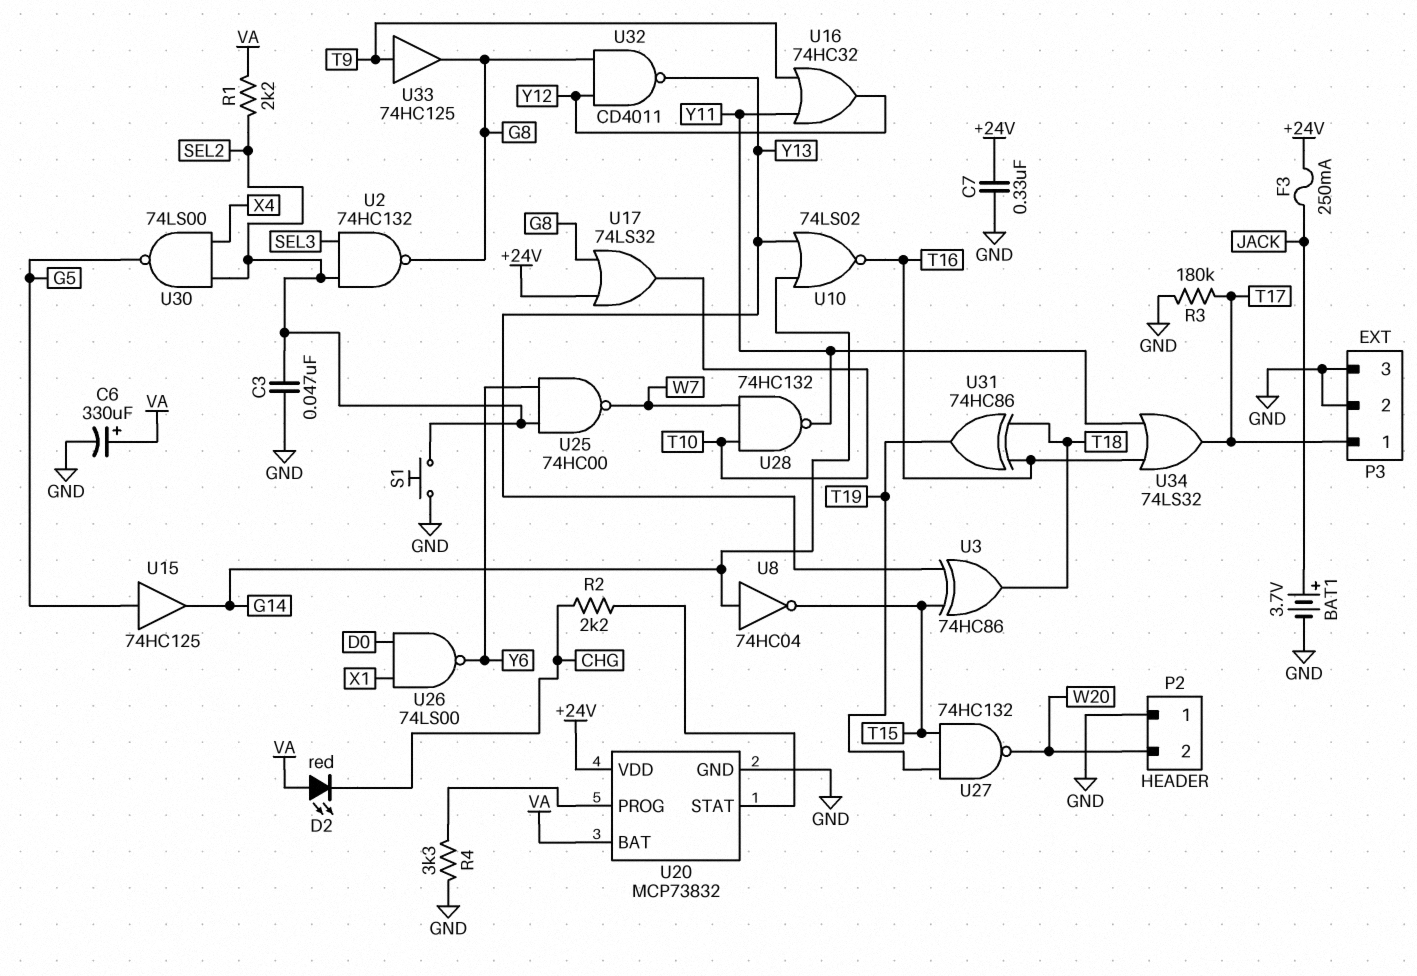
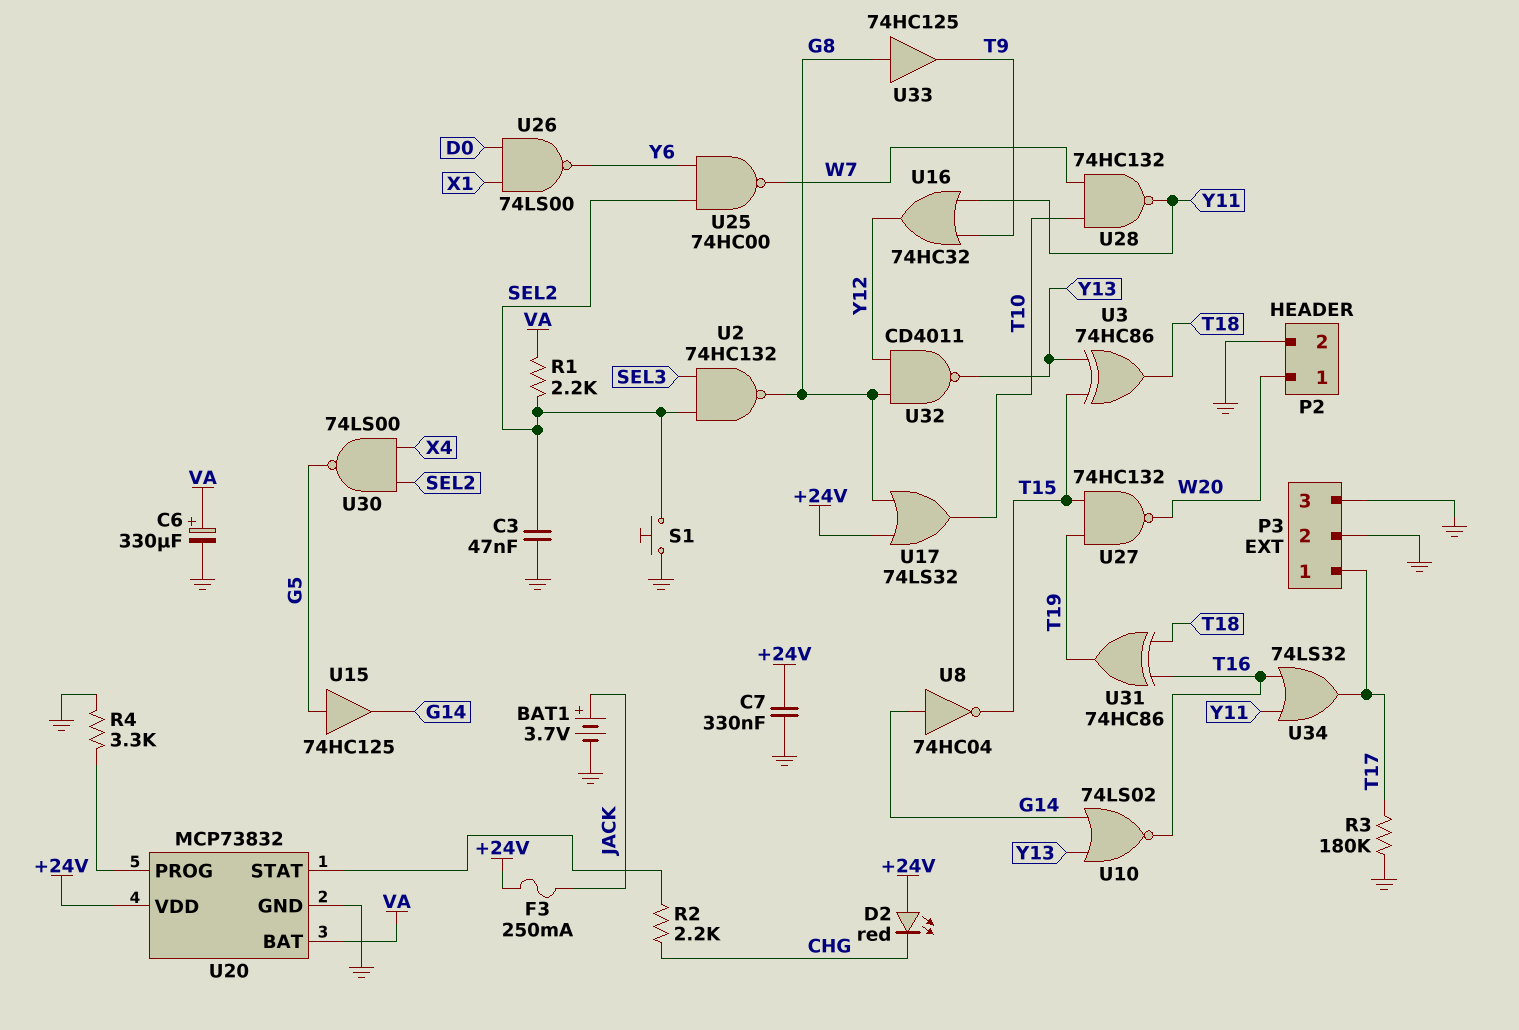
D2: LED red (A VA, K CHG) -> LED red (A +24V, K CHG)
P2 pin 1: GND -> W20
P2 pin 2: W20 -> GND
U33: buffer 74HC125 (in T9, out G8) -> buffer 74HC125 (in G8, out T9)

